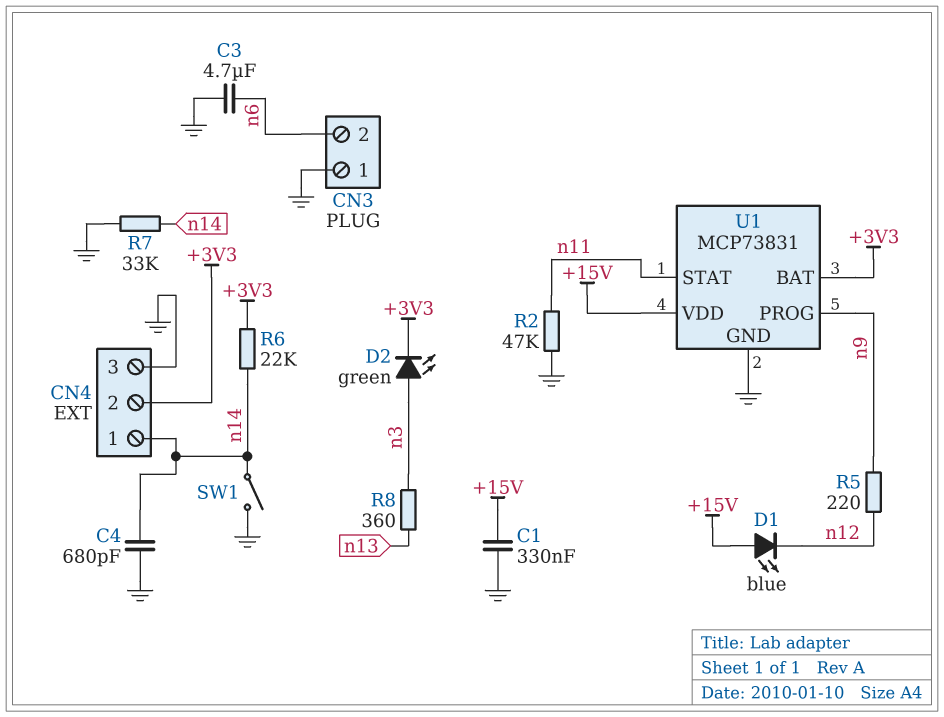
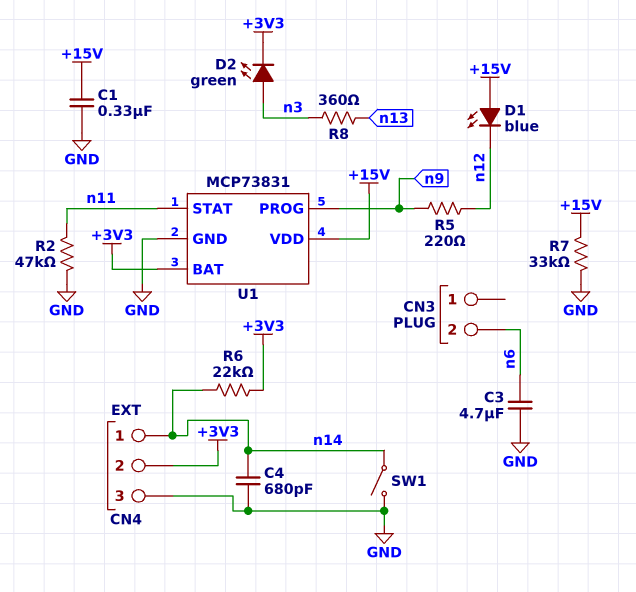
CN3 pin 1: GND -> none
R7: 33k (GND, n14) -> 33k (+15V, GND)

